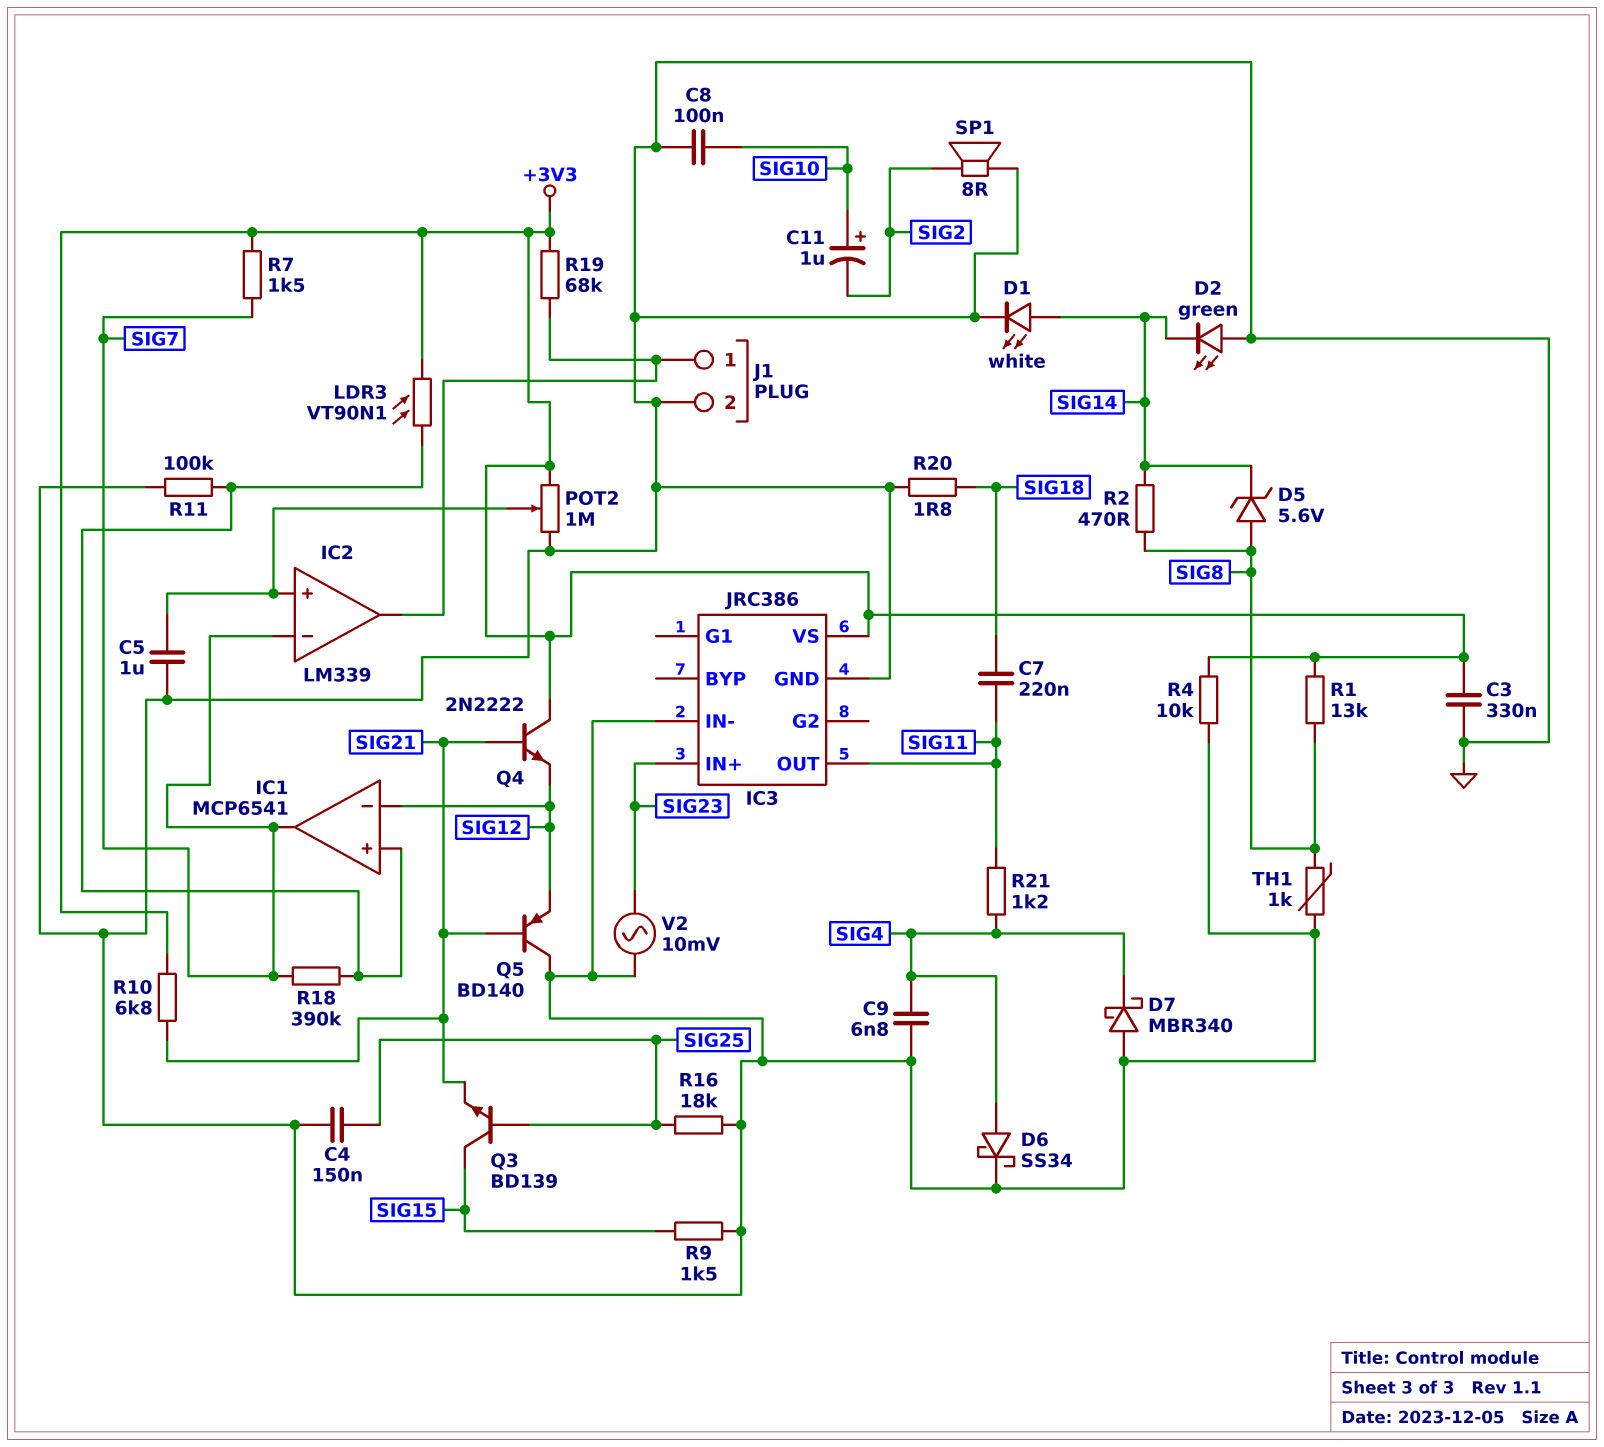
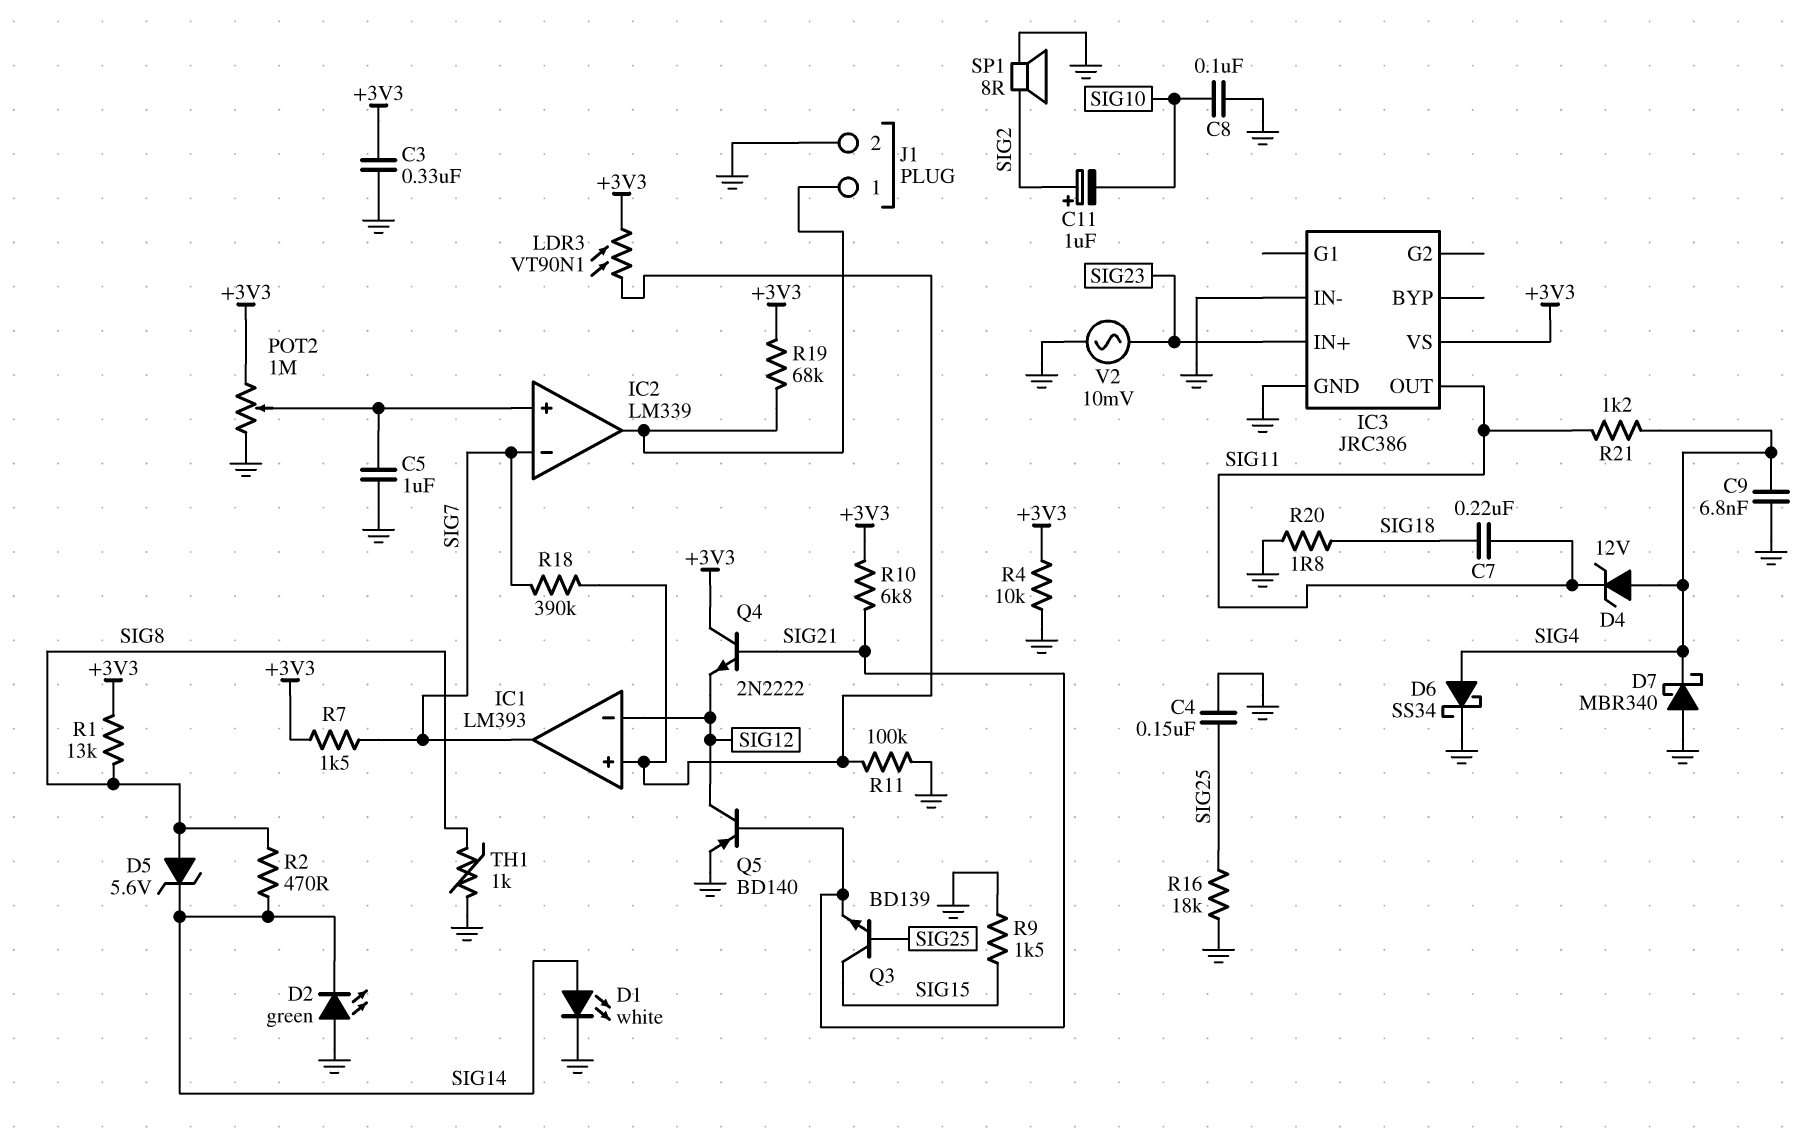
C11: 1uF (plus SIG10, minus SIG2) -> 1uF (plus SIG2, minus SIG10)
D4: none -> zener 12V (A SIG4, K SIG11)
IC1: MCP6541 -> LM393
Q5: PNP BD140 (B SIG21, C GND, E SIG12) -> PNP BD140 (B SIG21, C SIG12, E GND)

